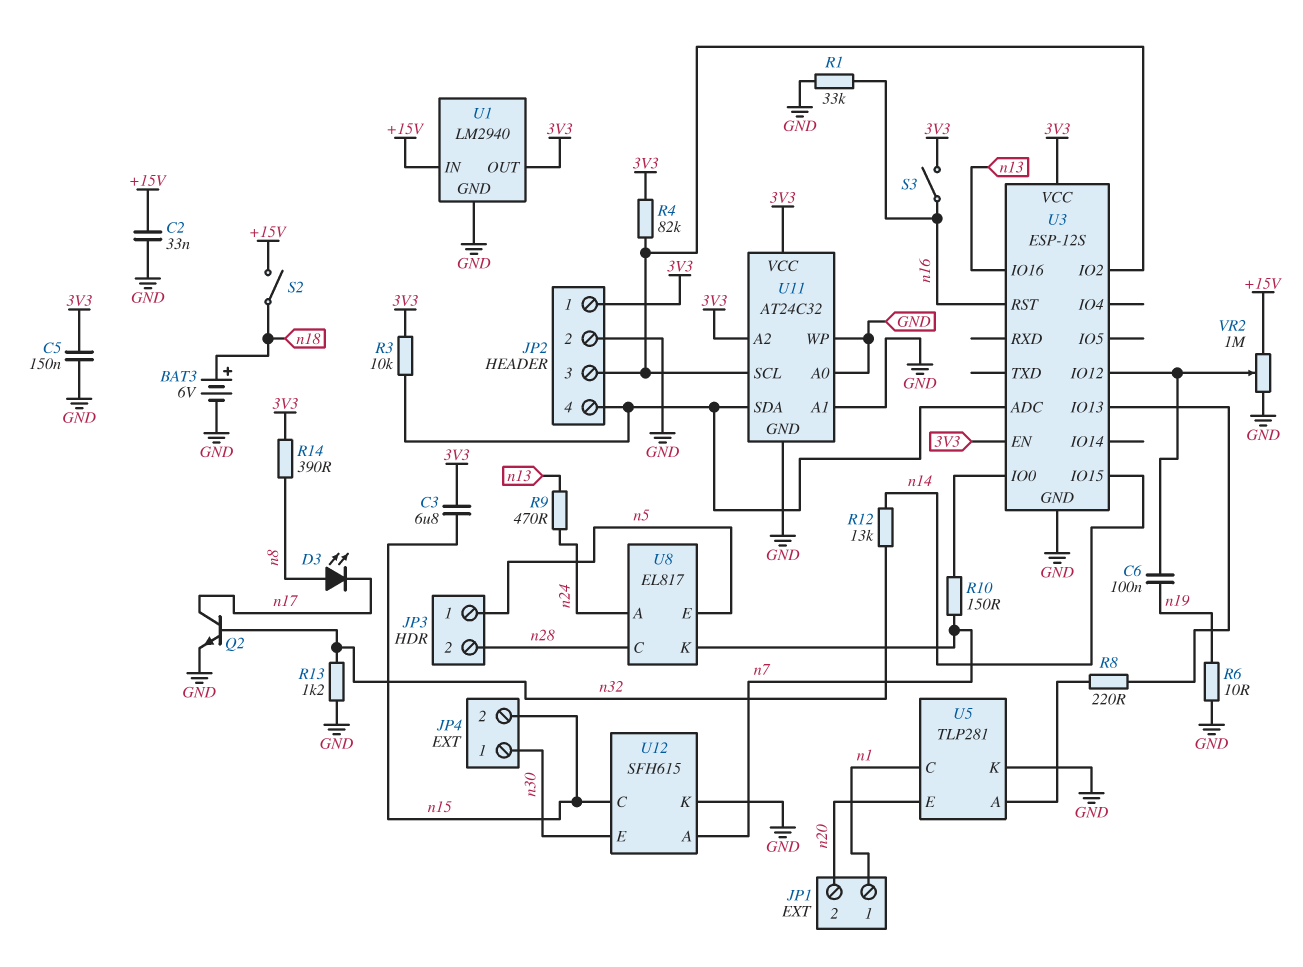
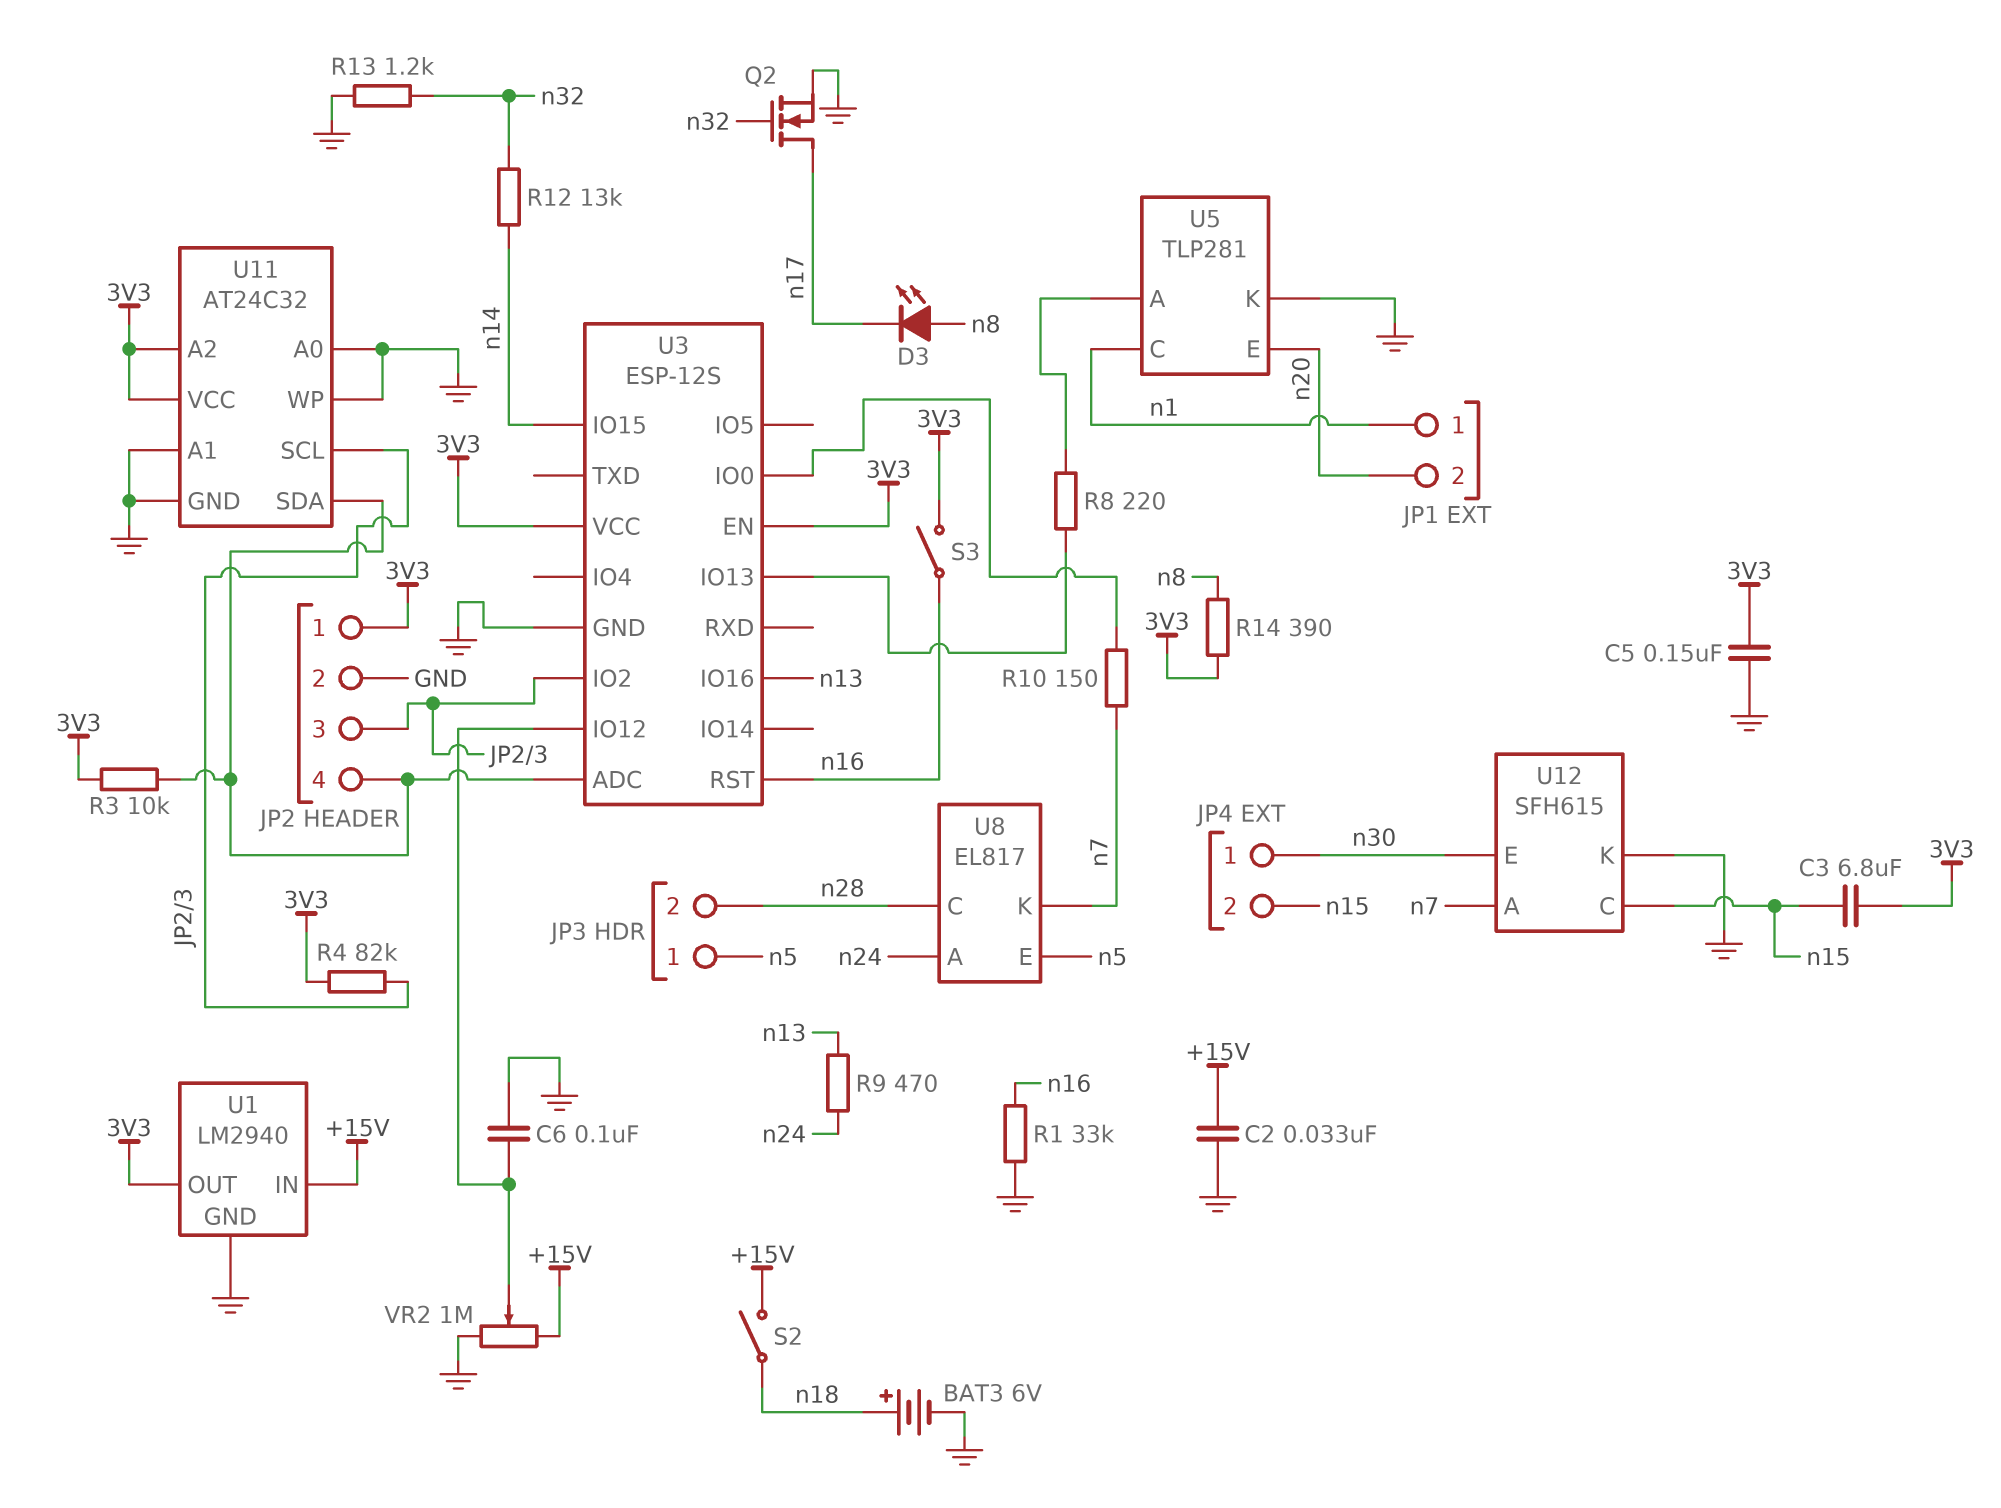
C6: 100nF (U3/IO12, n19) -> 100nF (GND, U3/IO12)
Q2: NPN (B n32, C n17, E GND) -> NMOS (G n32, D n17, S GND)
R6: 10 (GND, n19) -> none

